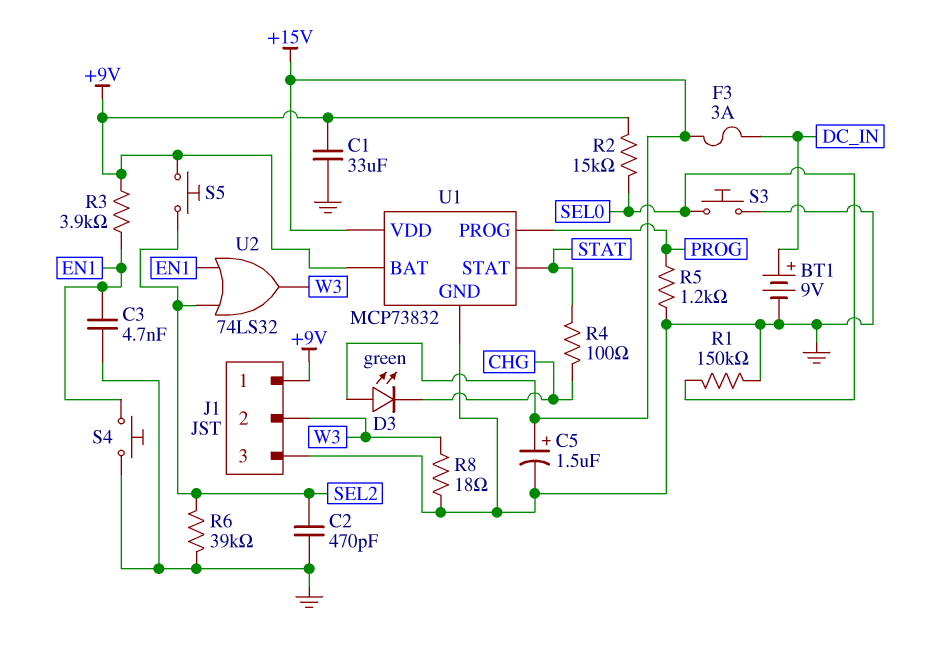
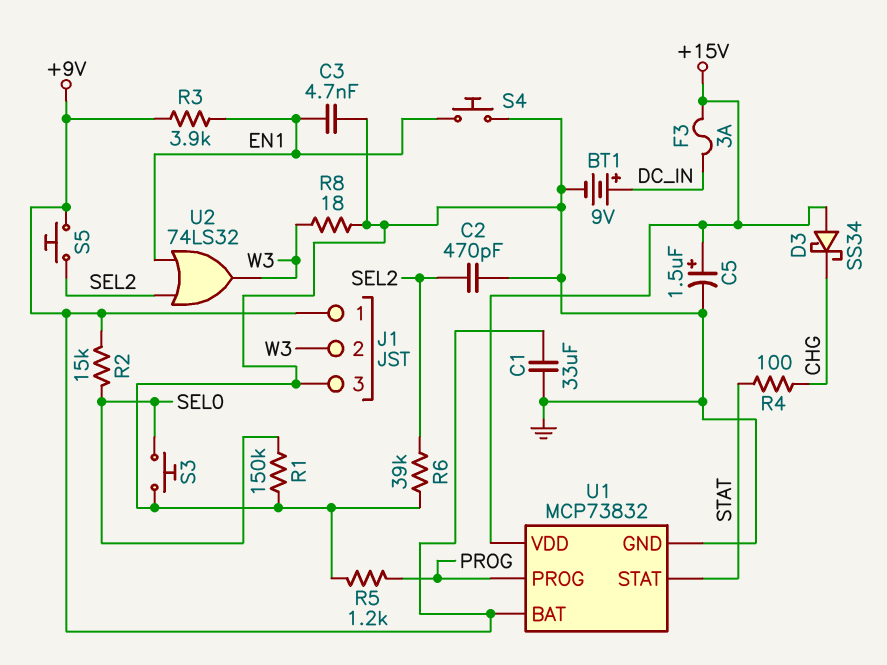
D3: LED green (A +15V, K CHG) -> schottky SS34 (A +15V, K CHG)

